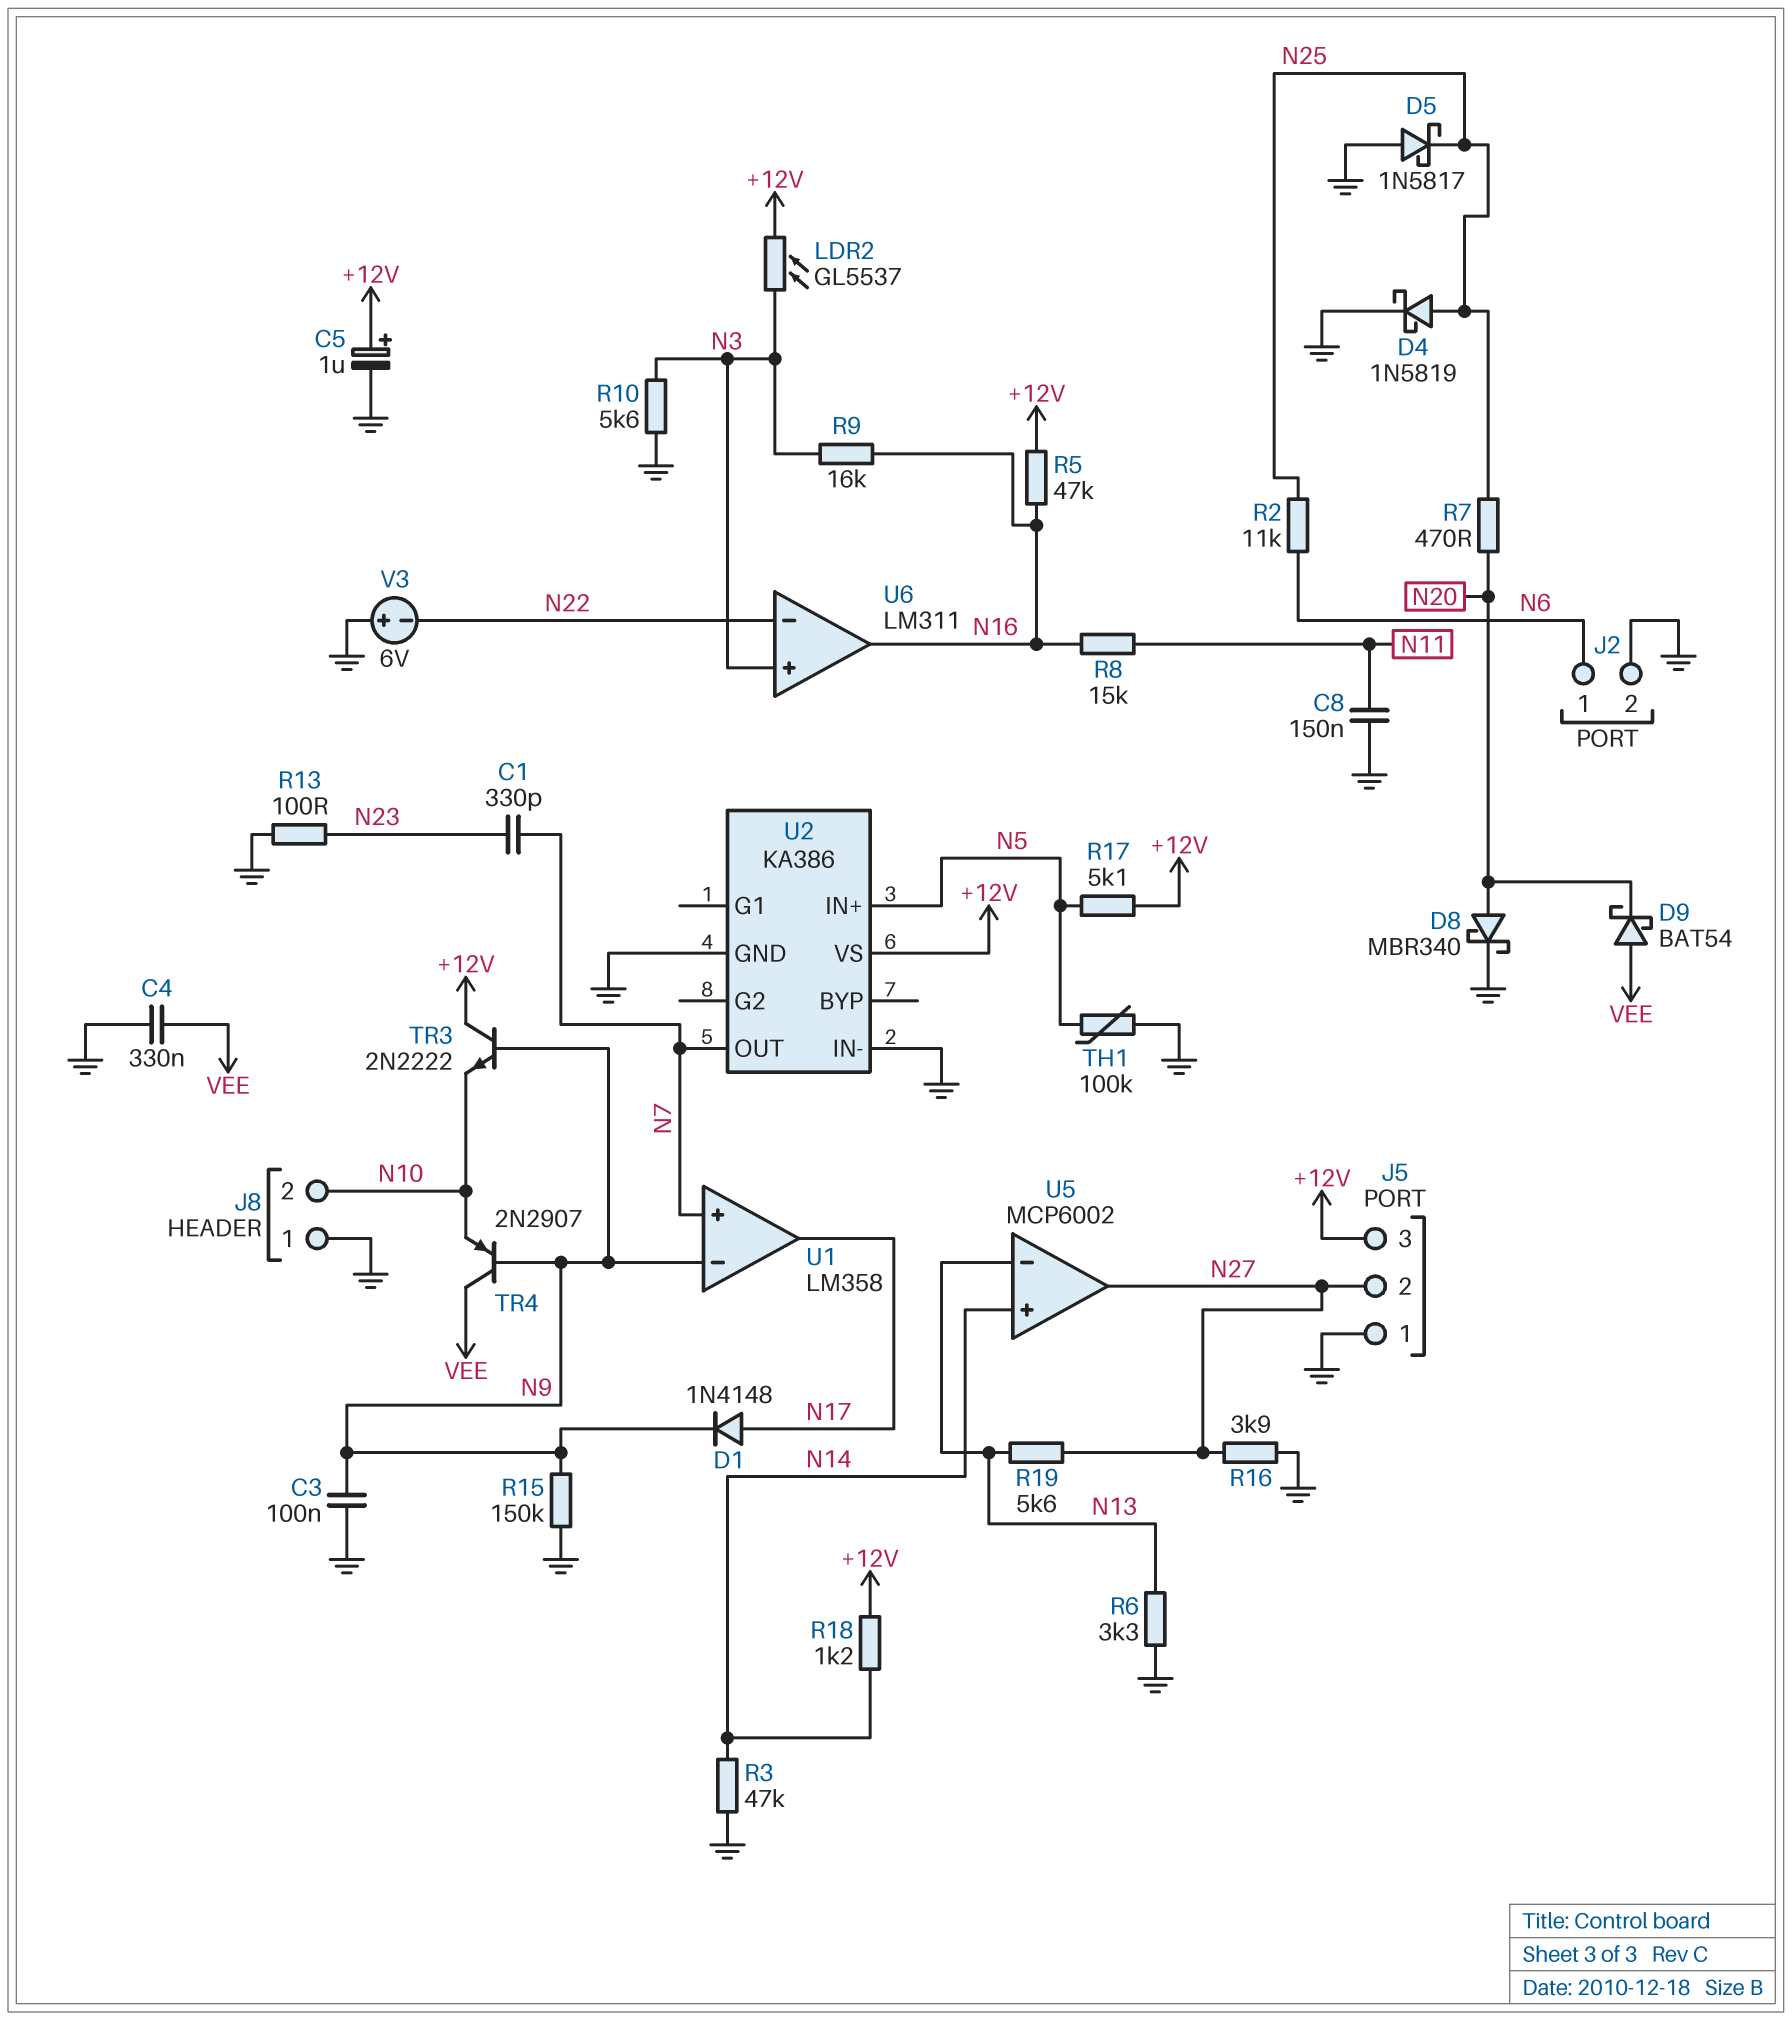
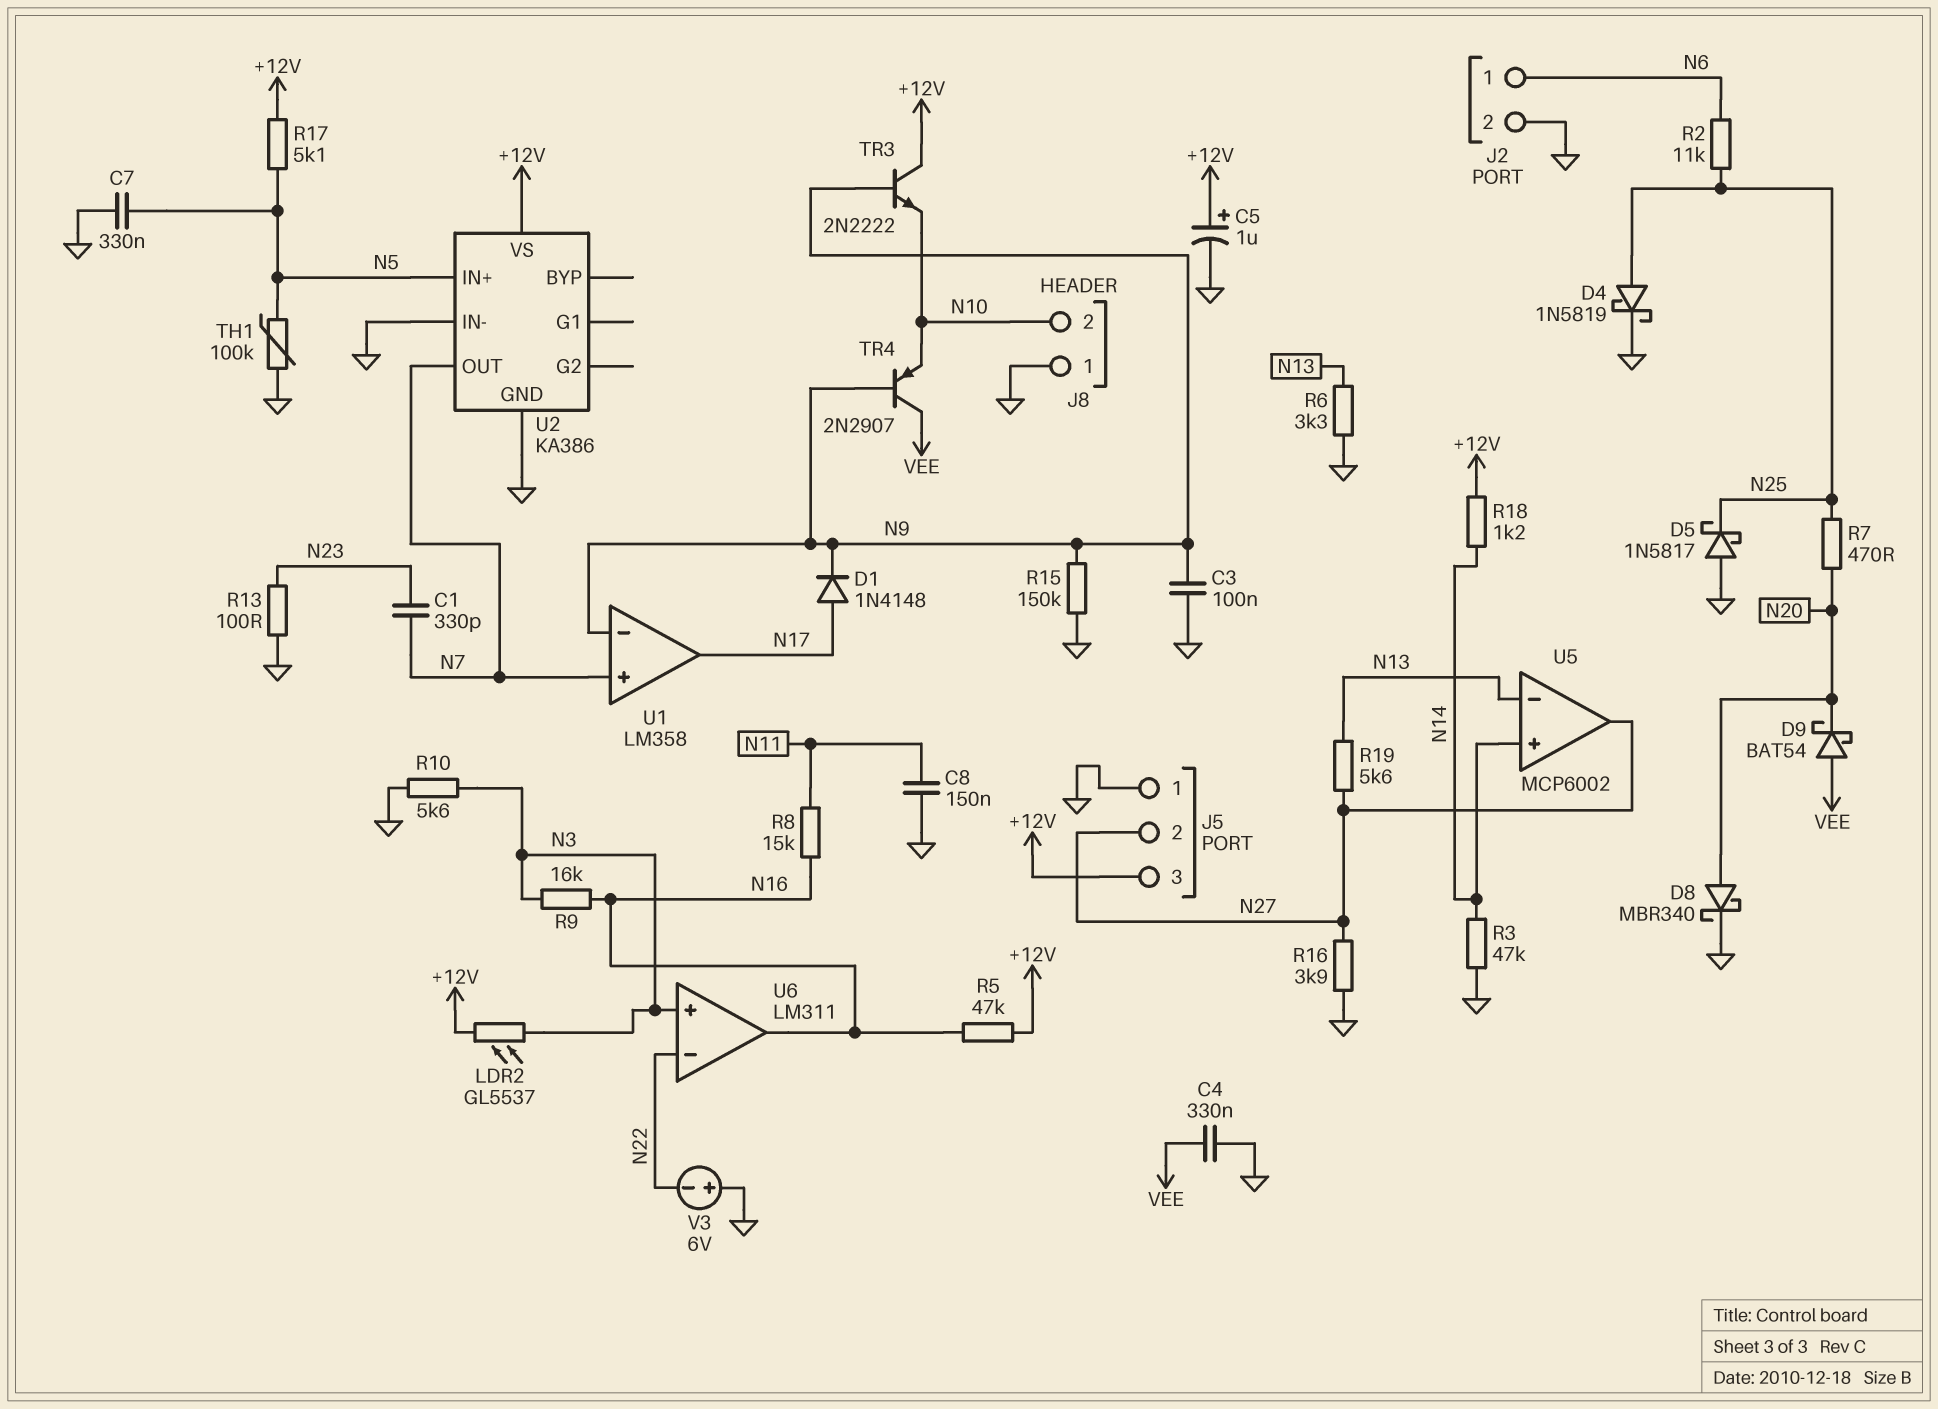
C7: none -> 330nF (GND, N5)

